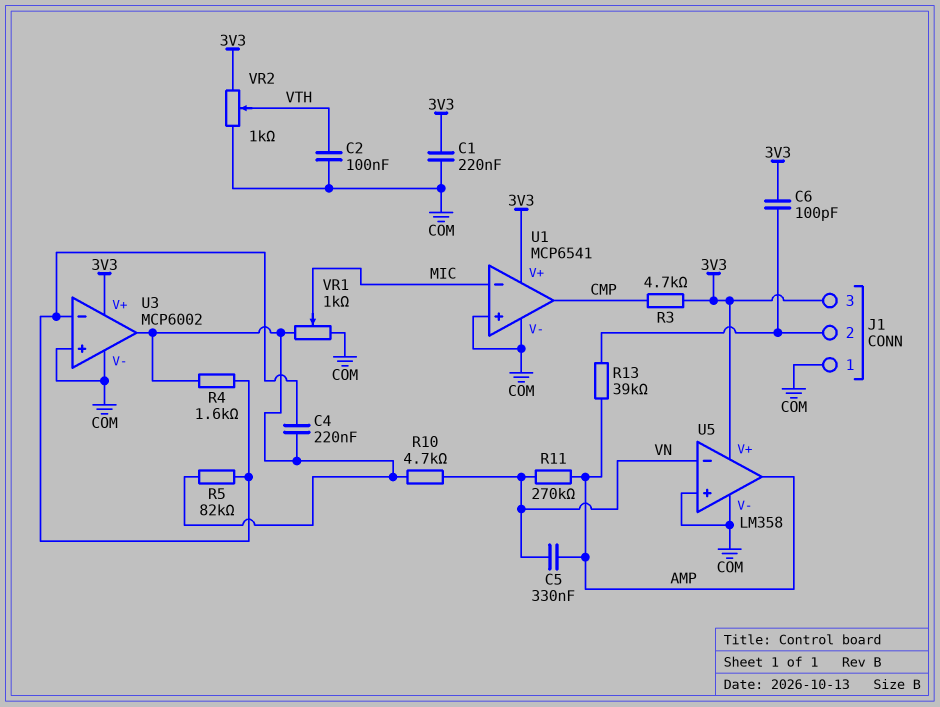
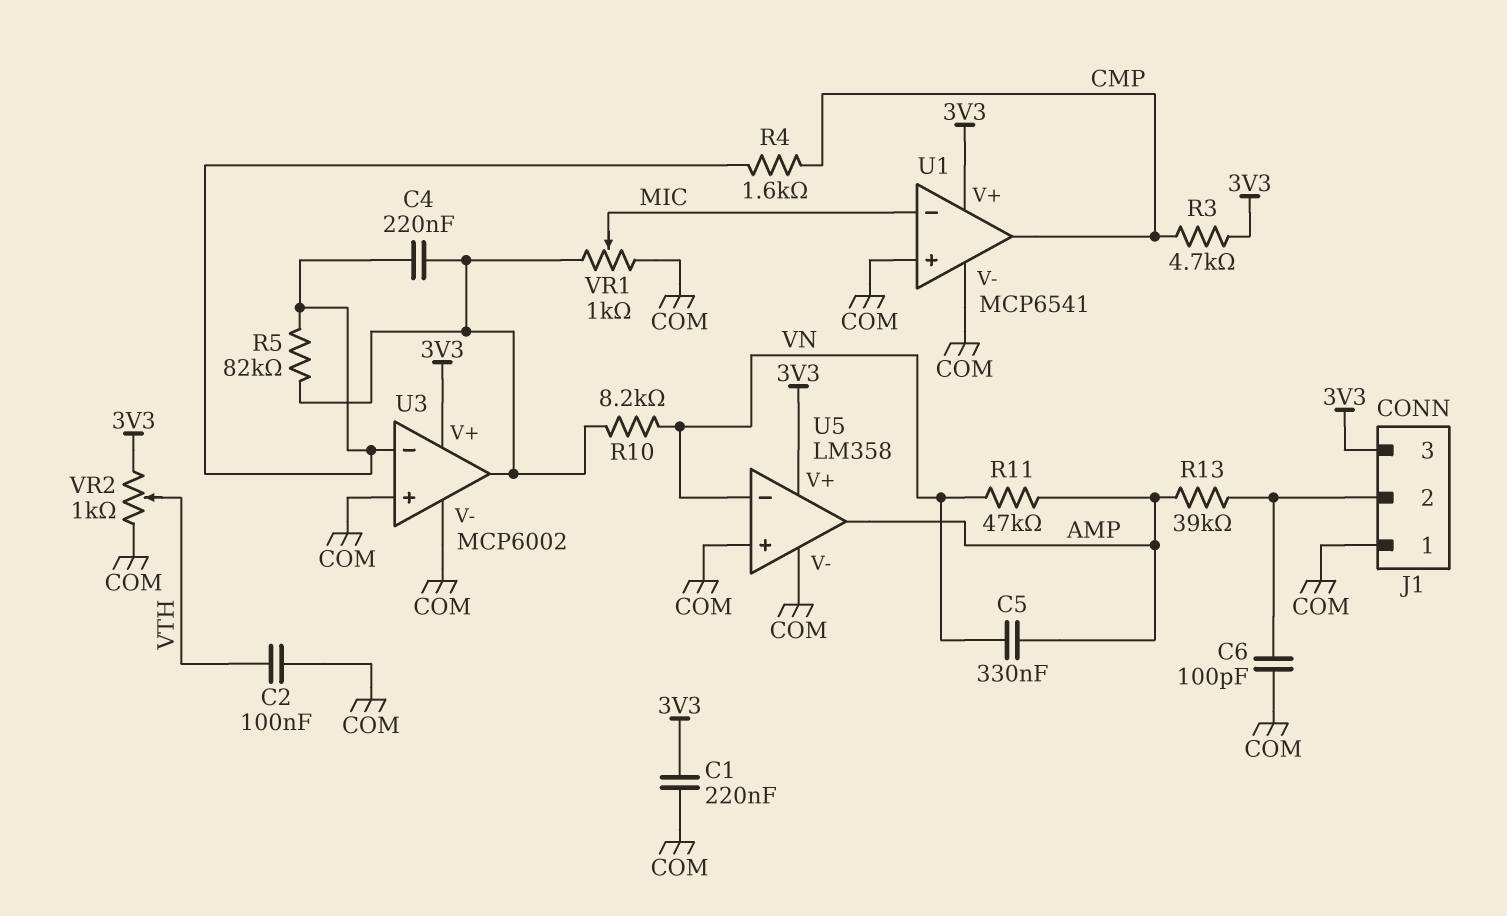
C6: 100pF (3V3, J1/2) -> 100pF (COM, J1/2)
R4: 1.6k (U3/in-, U3/out) -> 1.6k (CMP, U3/in-)
R10: 4.7k (U3/out, VN) -> 8.2k (U3/out, VN)
R11: 270k (AMP, VN) -> 47k (AMP, VN)

